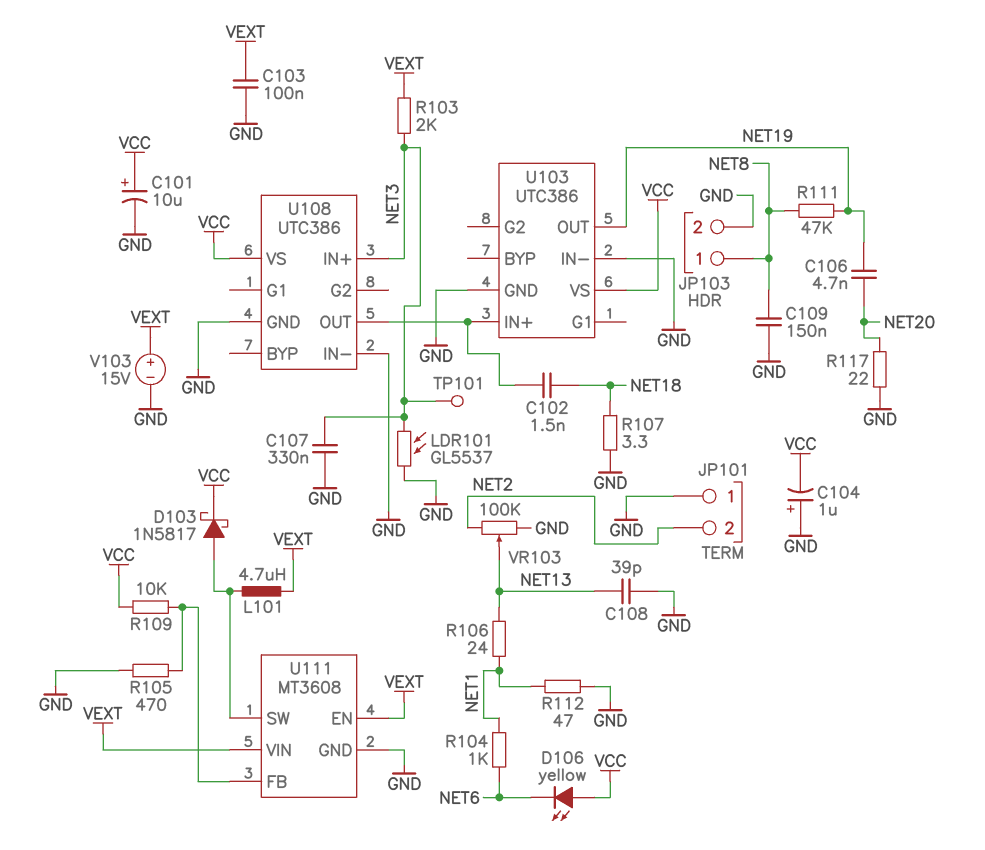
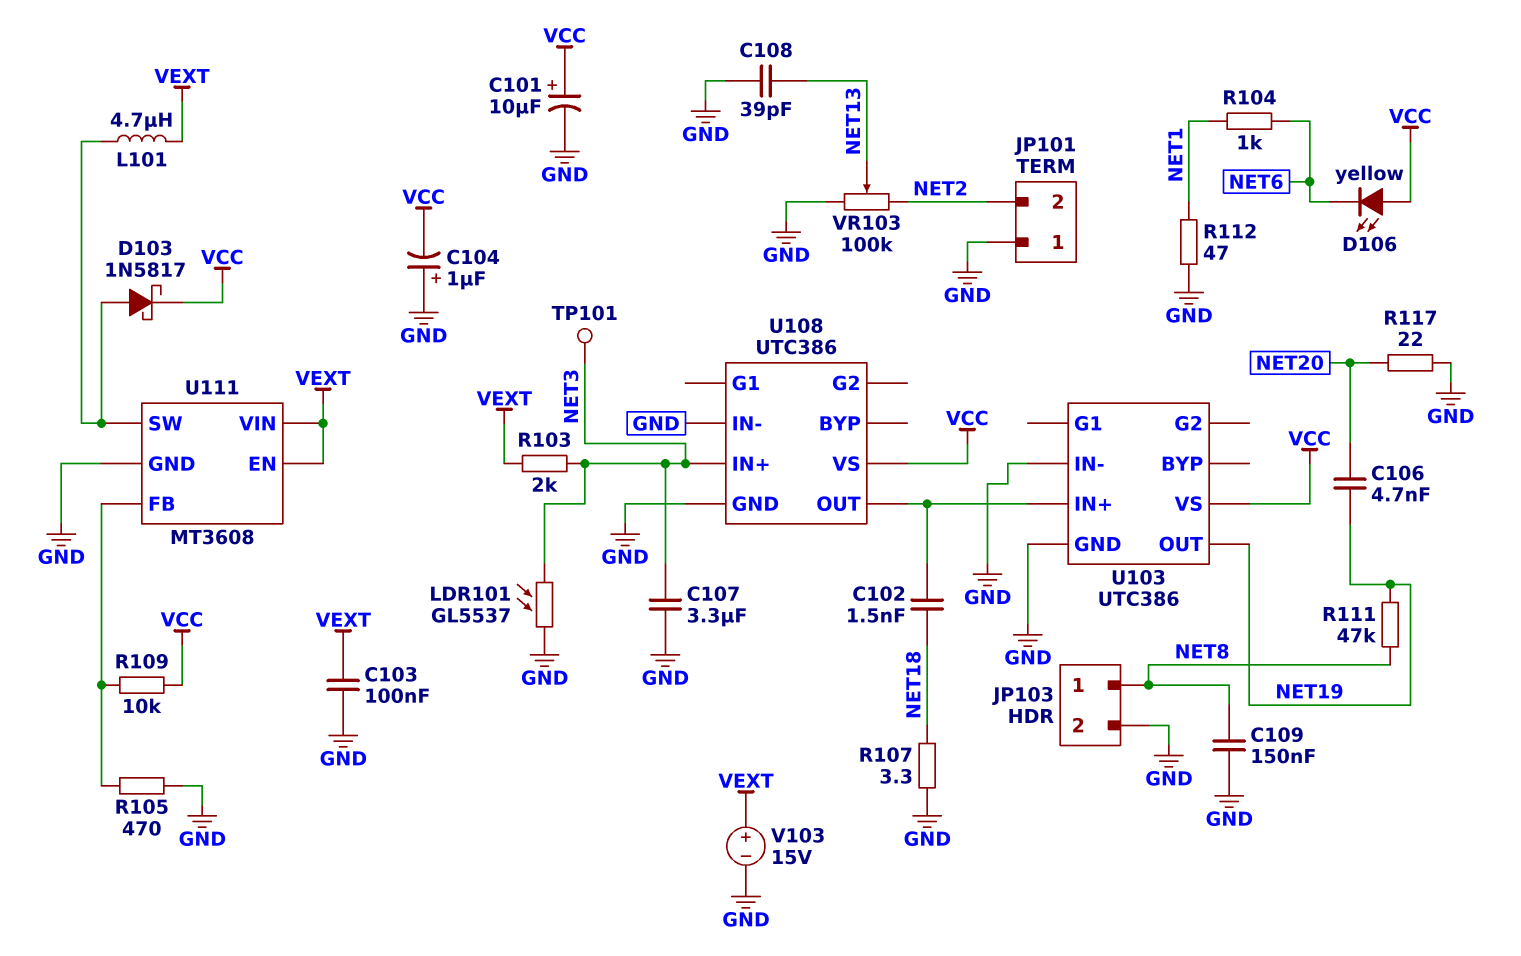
C107: 330nF (GND, NET3) -> 3.3uF (GND, NET3)
R106: 24 (NET1, NET13) -> none

